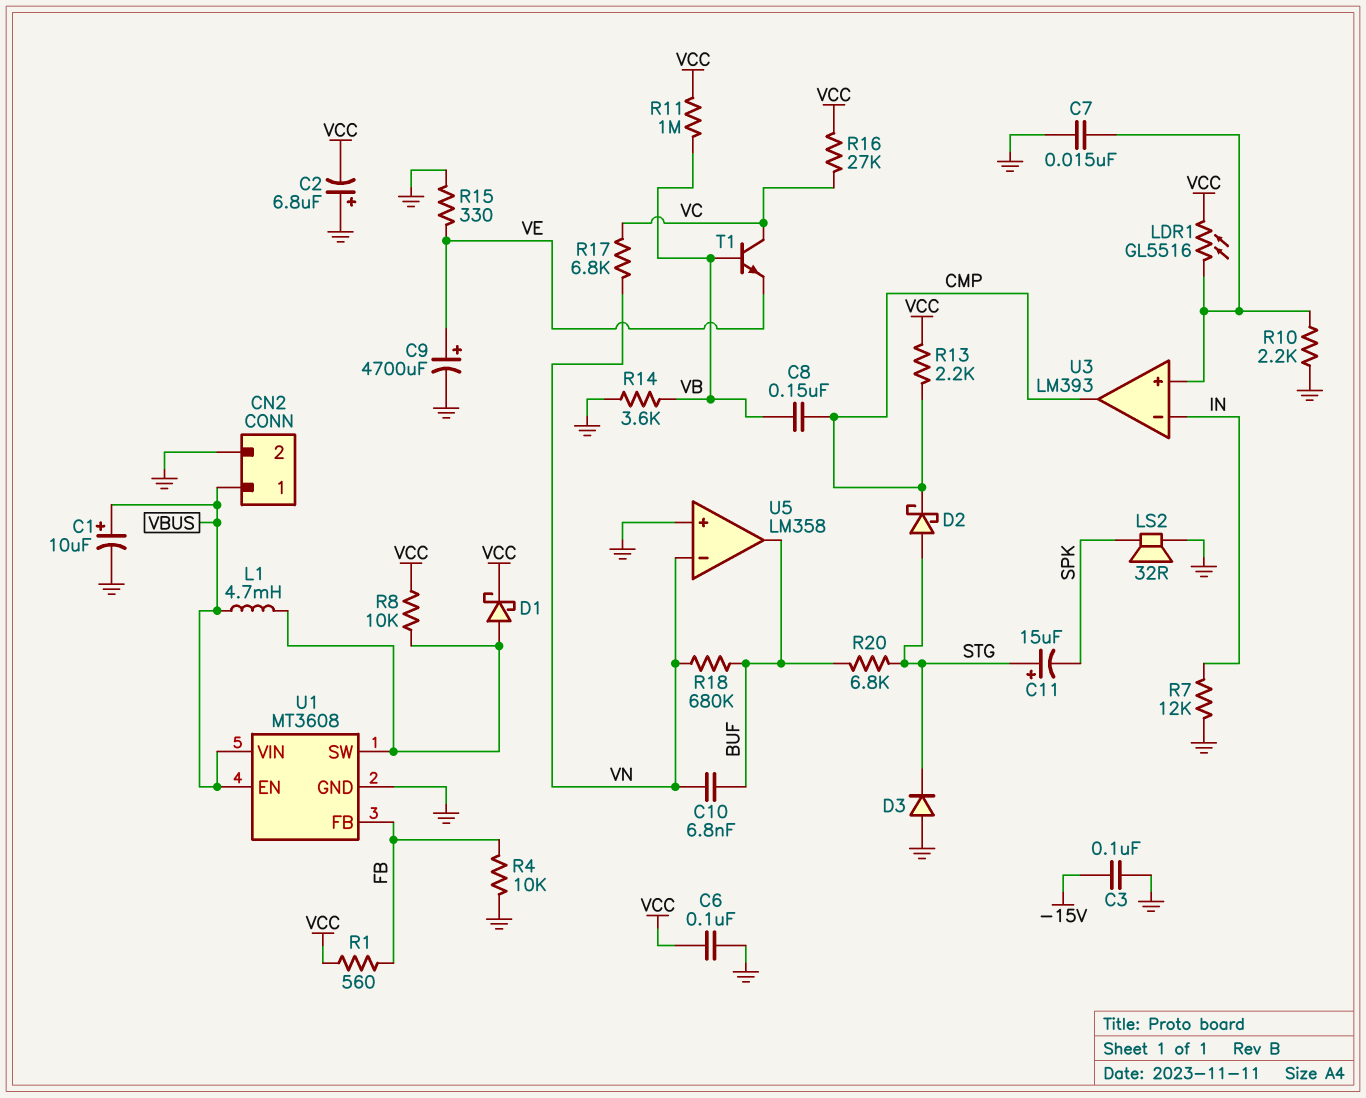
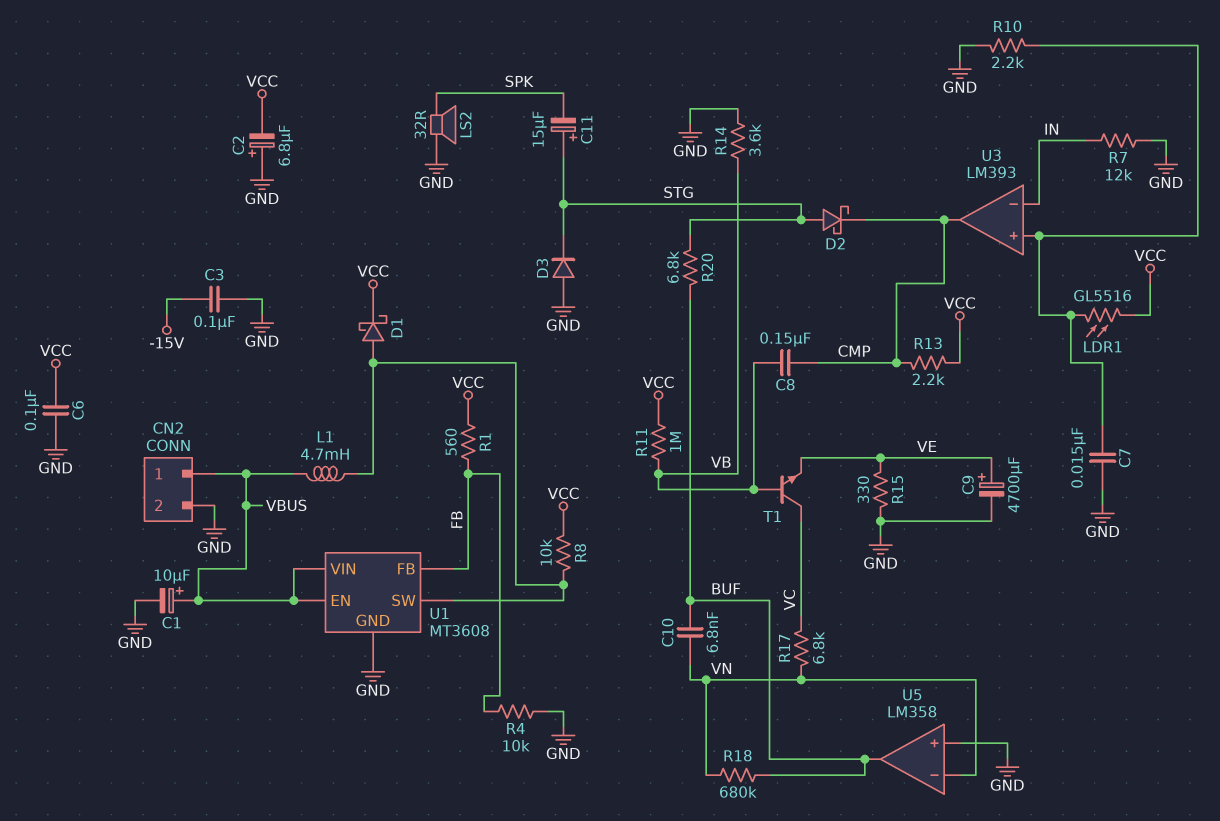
R16: 27k (VC, VCC) -> none

